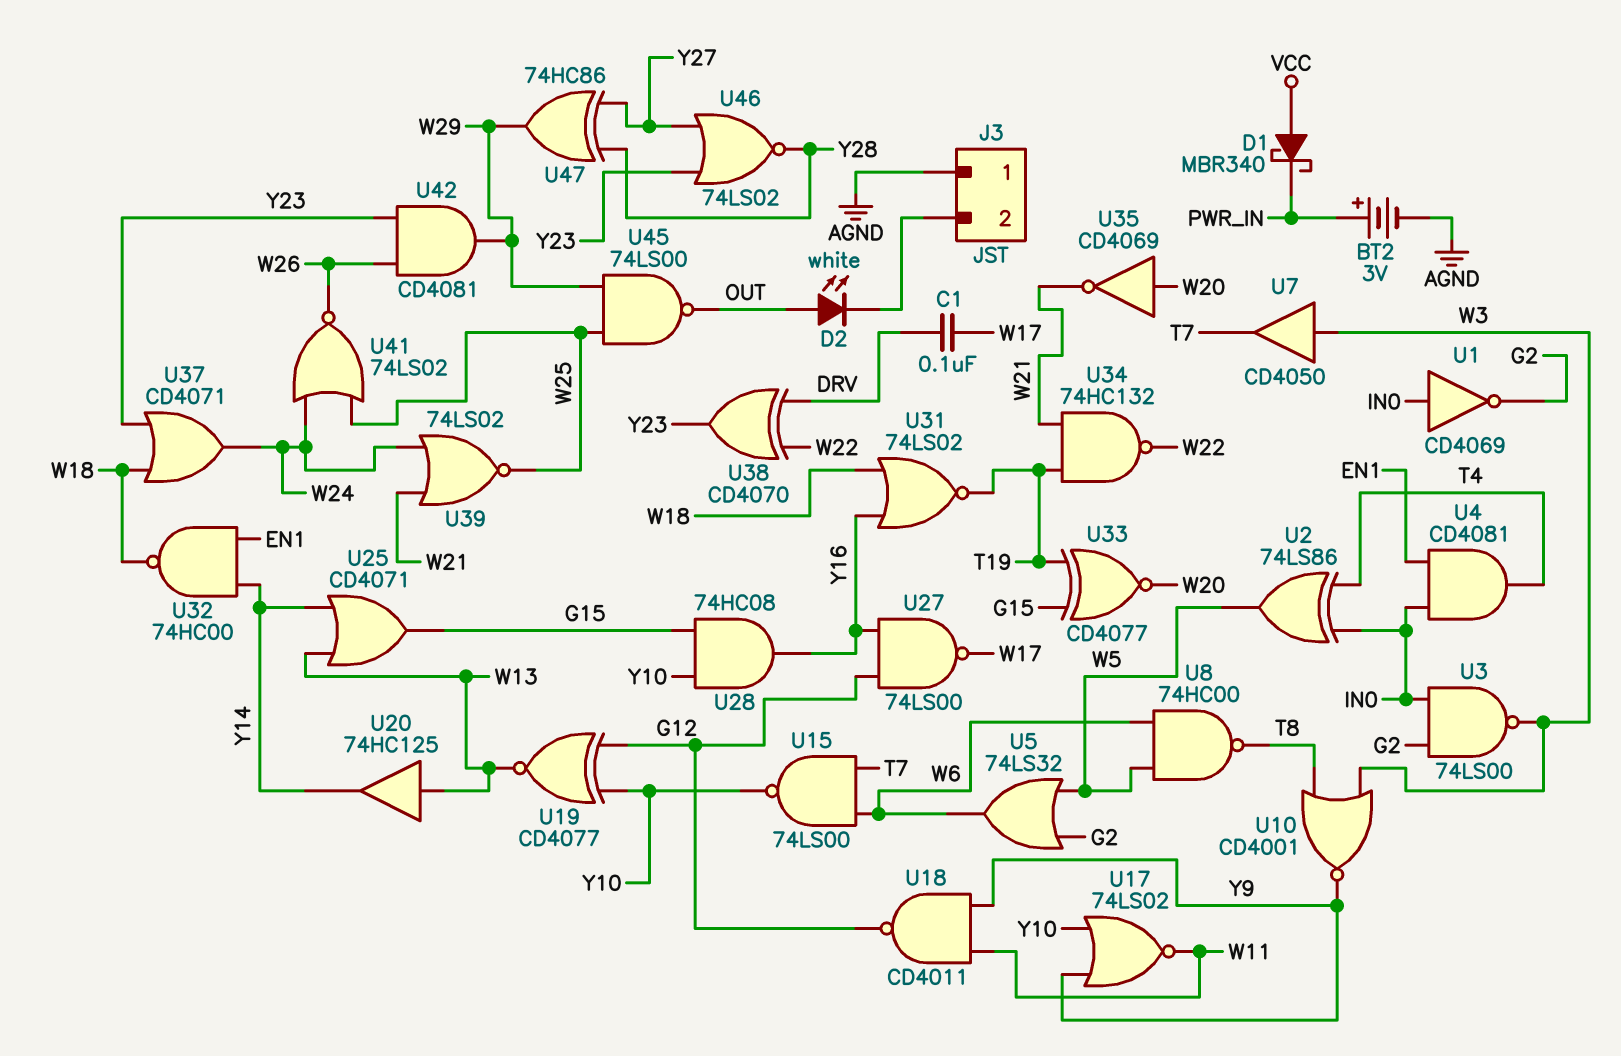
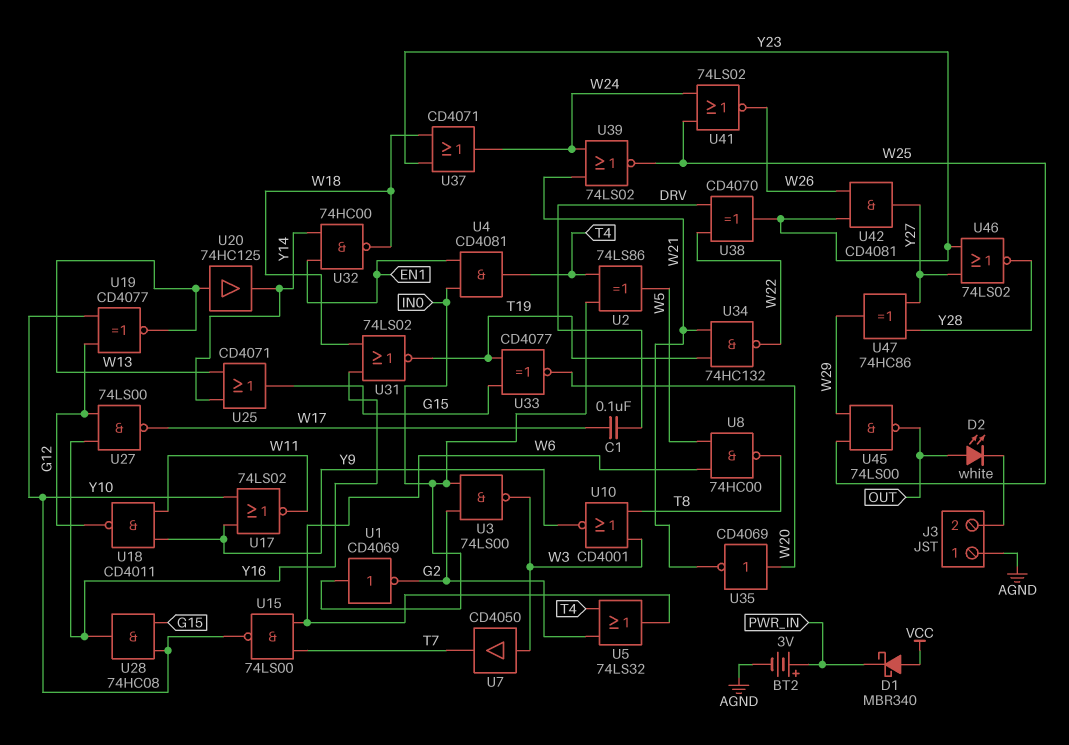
U5: OR 74LS32 (in G2, in W5, out W6) -> OR 74LS32 (in G2, in T4, out W6)
U42: AND CD4081 (in W26, in Y23, out W29) -> AND CD4081 (in W26, in Y23, out Y27)

